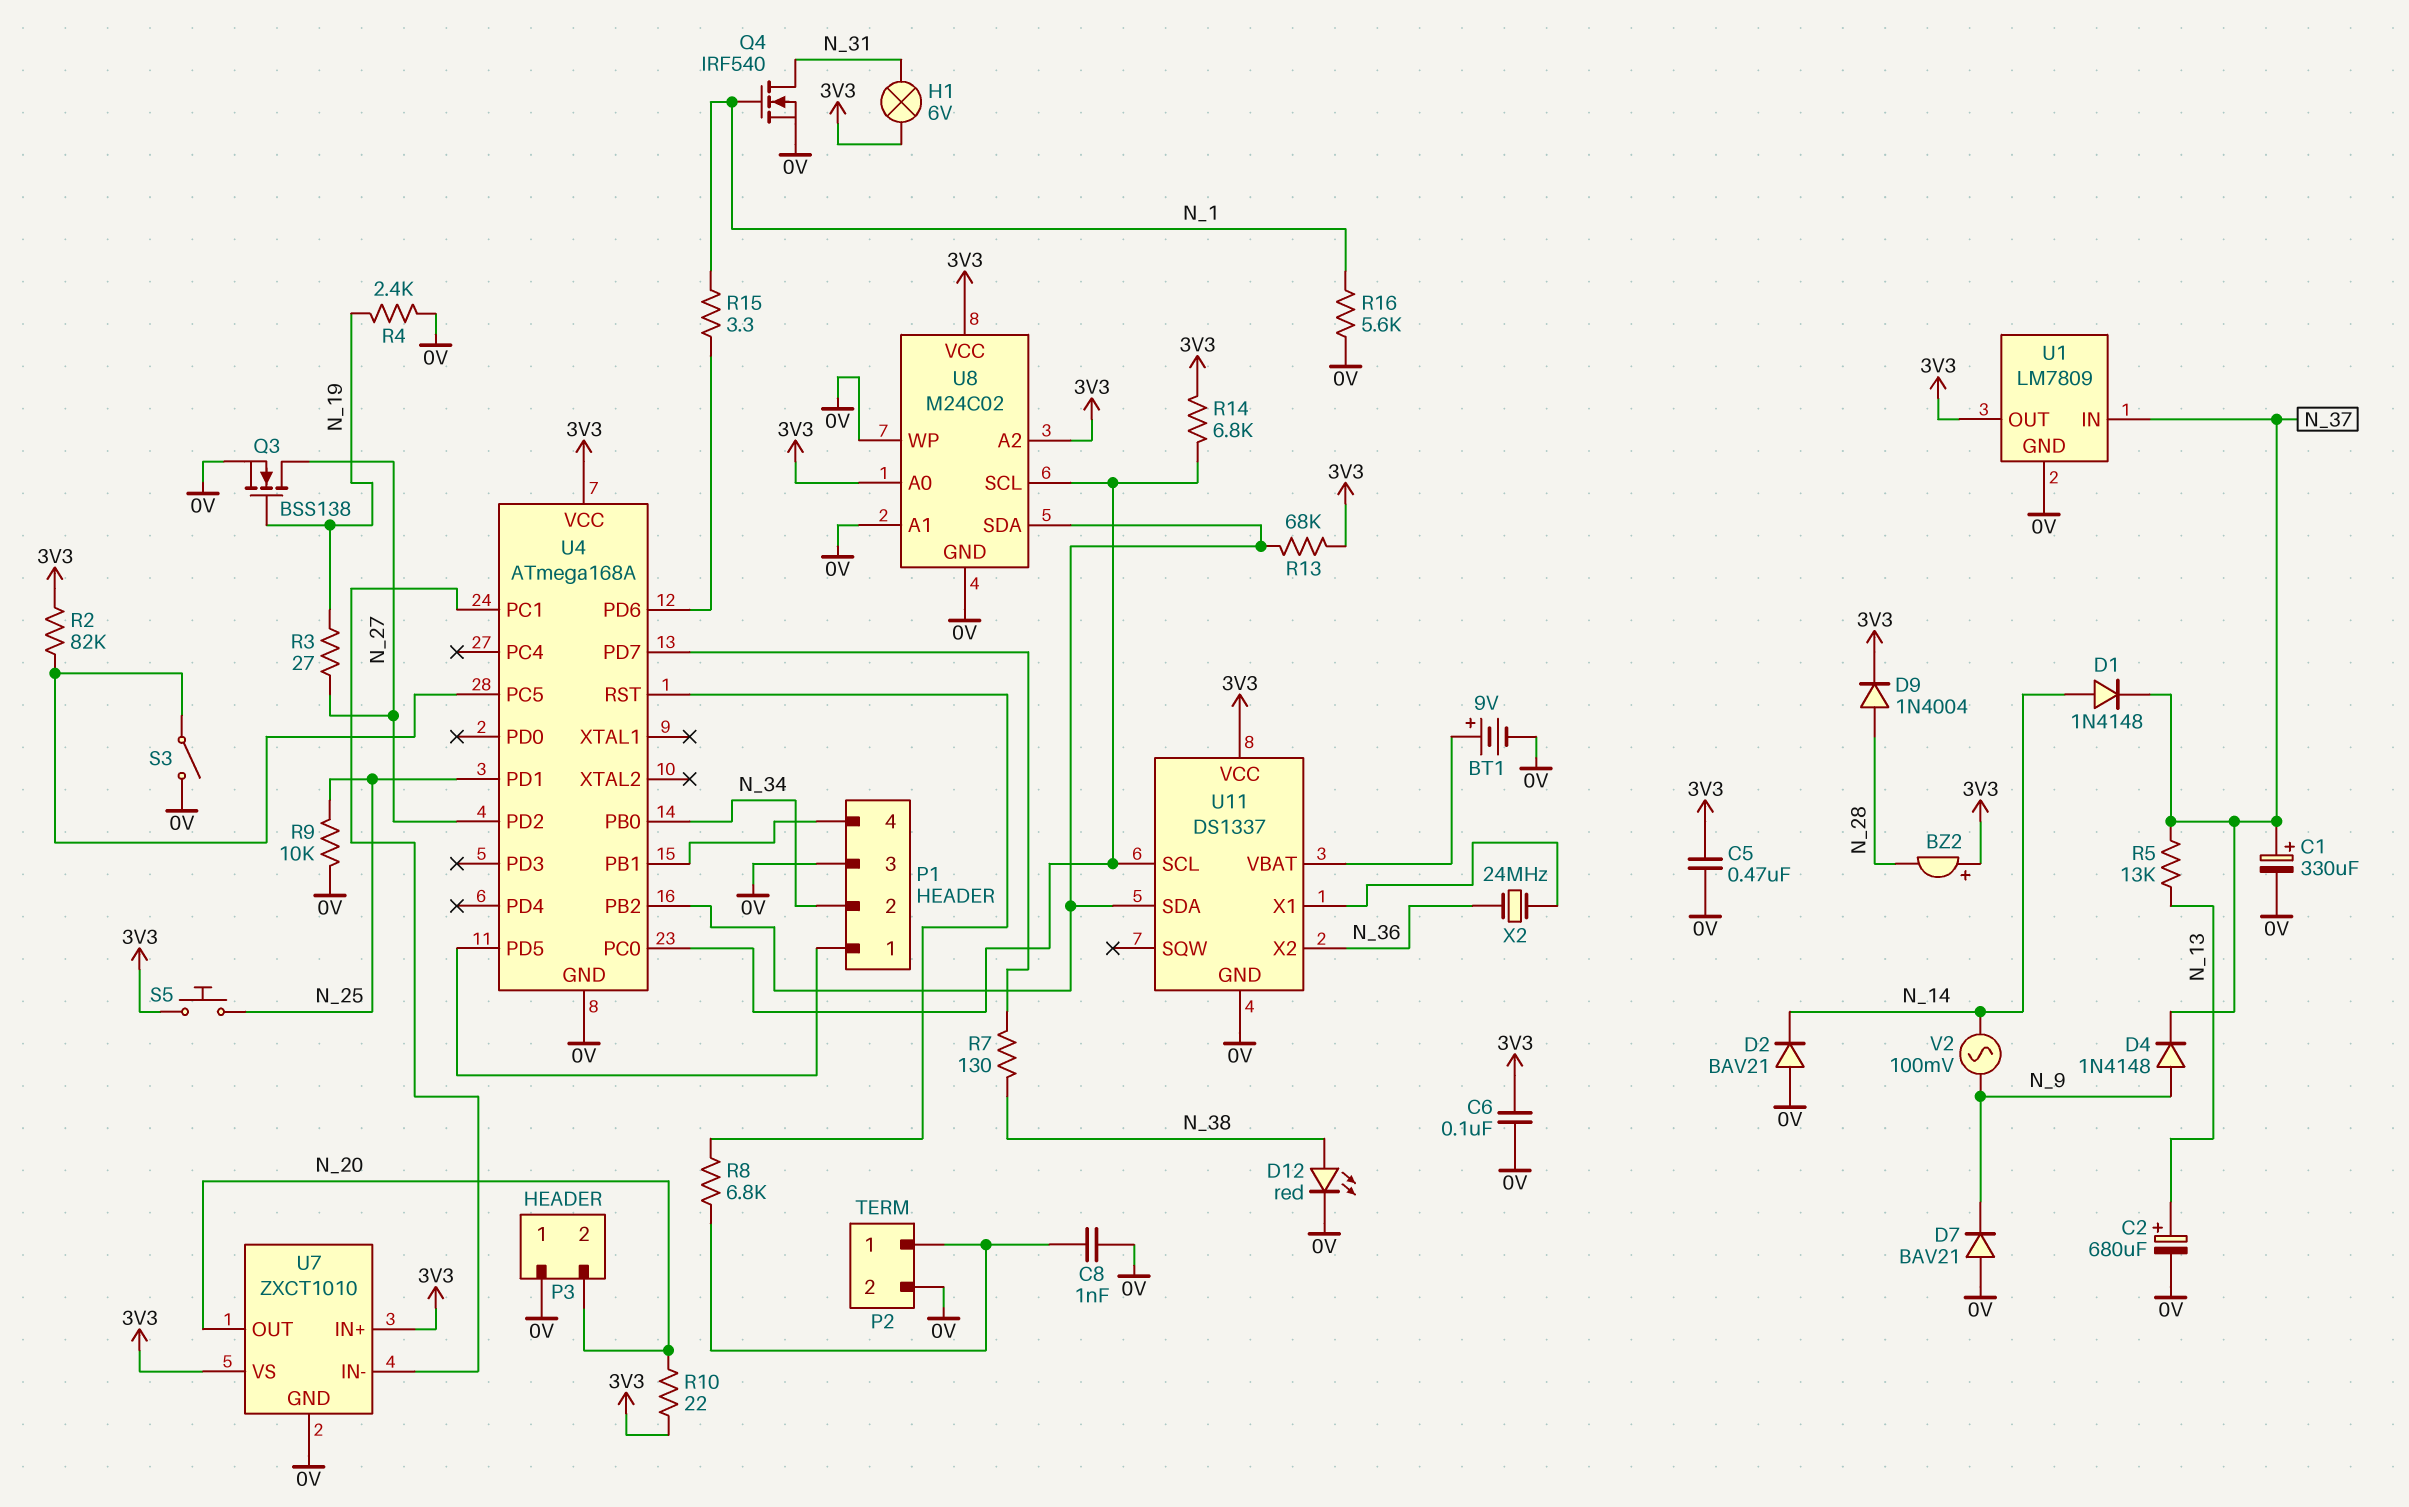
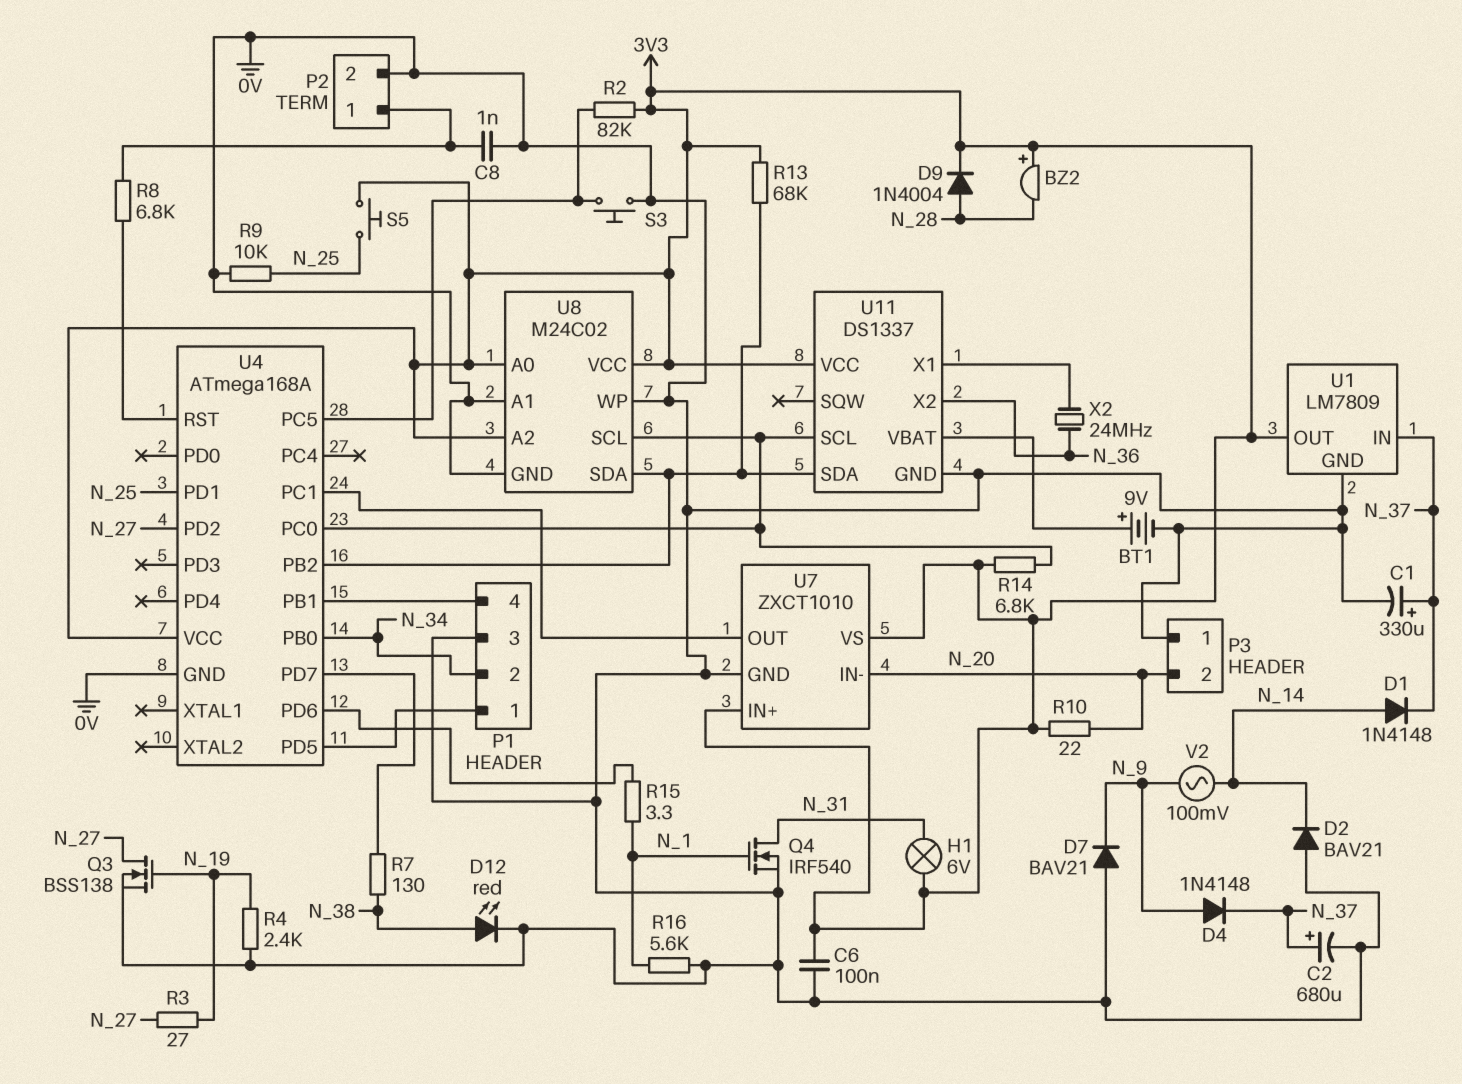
C2: 680uF (plus N_13, minus 0V) -> 680uF (plus N_37, minus 0V)
C5: 470nF (0V, 3V3) -> none
R5: 13k (N_13, N_37) -> none
S3: switch (0V, U4/PC5) -> button (0V, U4/PC5)
U7 pin IN-: U4/PC1 -> N_20
U7 pin OUT: N_20 -> U4/PC1

